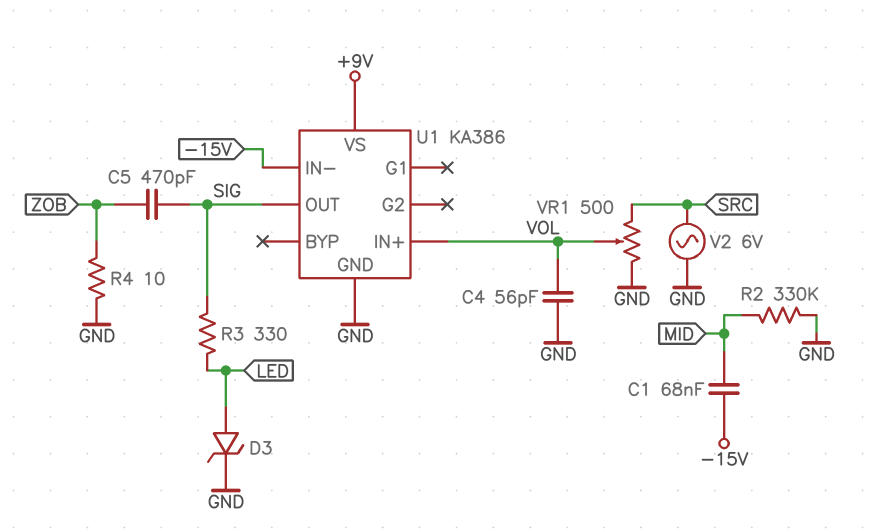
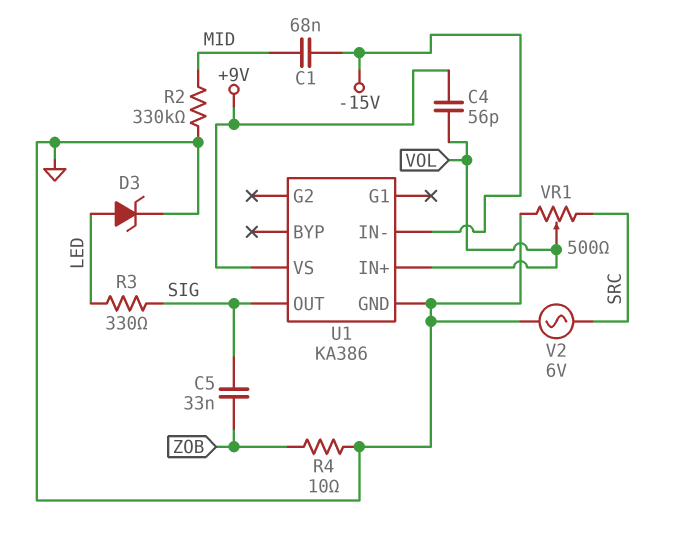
C4: 56pF (GND, VOL) -> 56pF (+9V, VOL)
C5: 470pF (SIG, ZOB) -> 33nF (SIG, ZOB)

